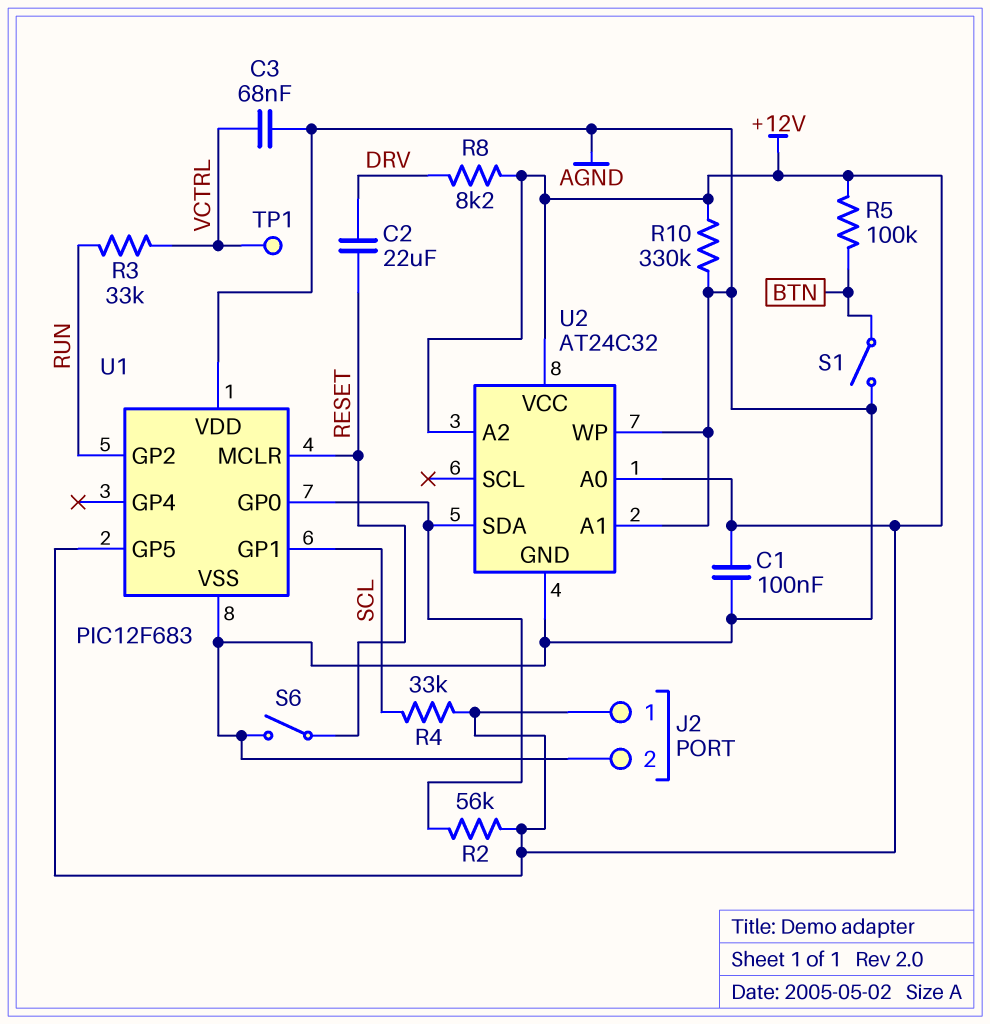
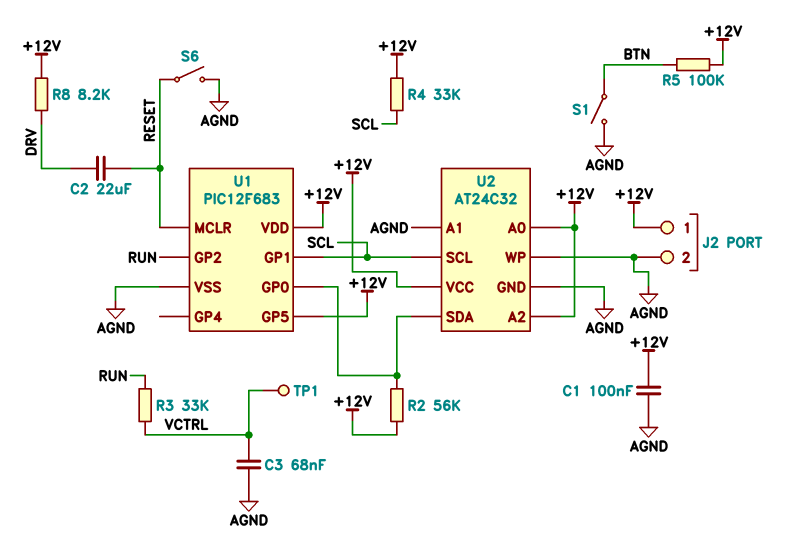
R10: 330k (+12V, AGND) -> none
U1 pin VDD: AGND -> +12V
U2 pin SCL: none -> SCL

